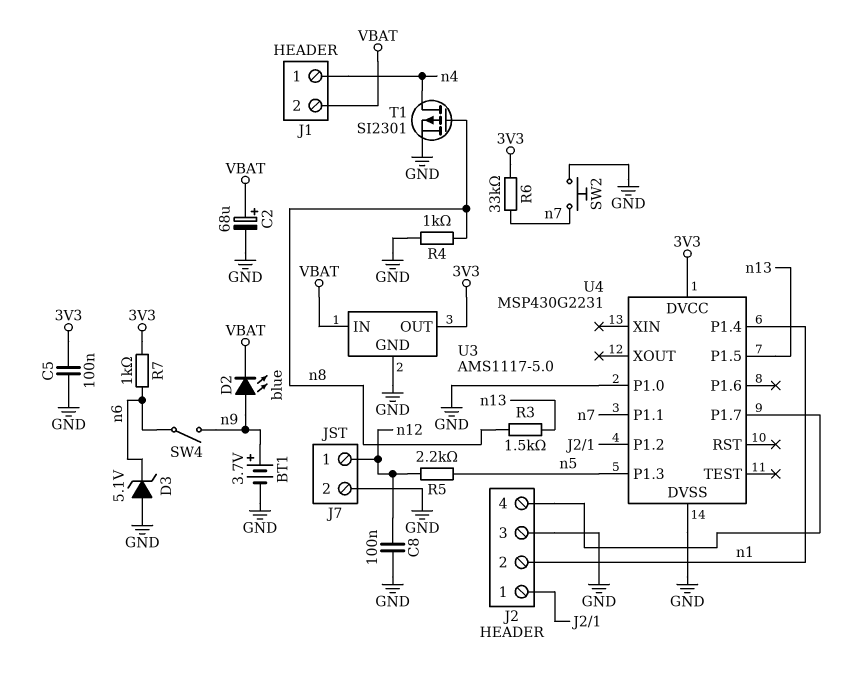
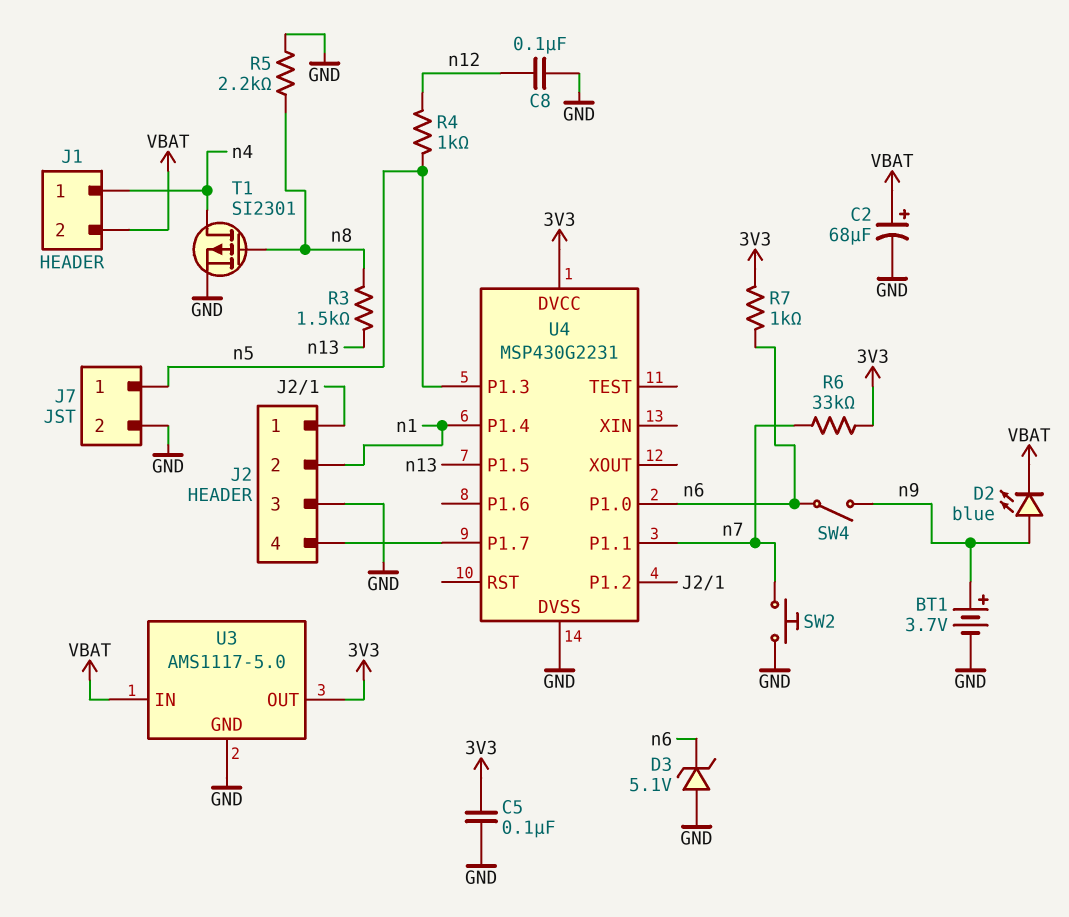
J7 pin 1: n12 -> n5
R4: 1k (GND, n8) -> 1k (n5, n12)
R5: 2.2k (n5, n12) -> 2.2k (GND, n8)
U4 pin P1.0: GND -> n6

